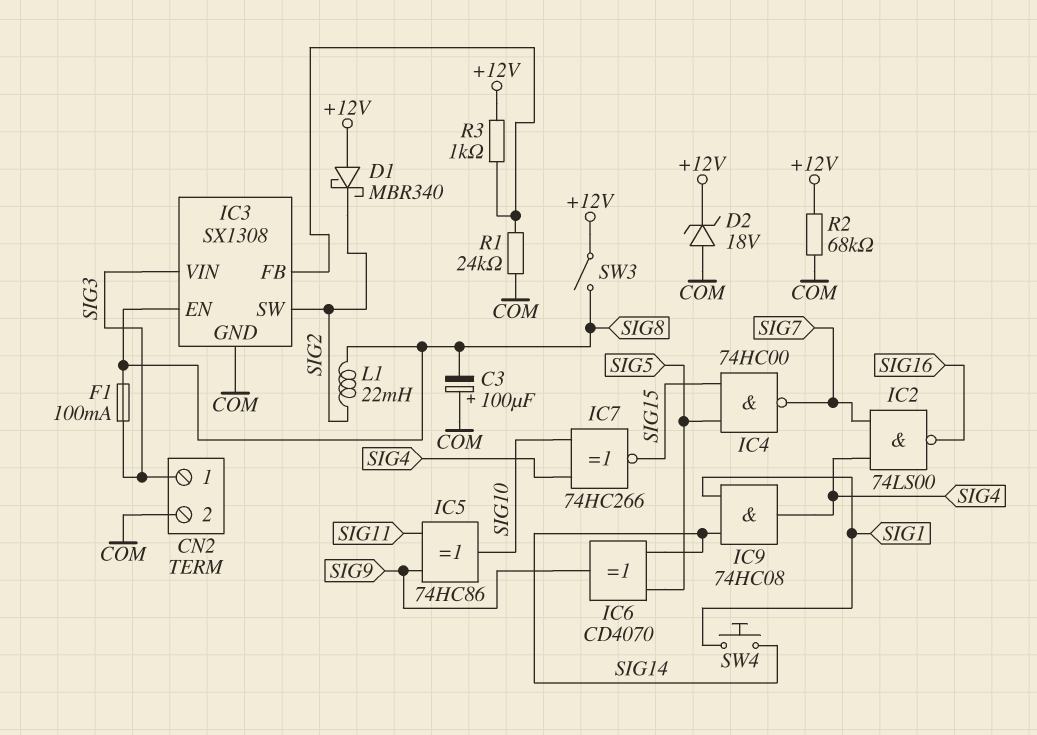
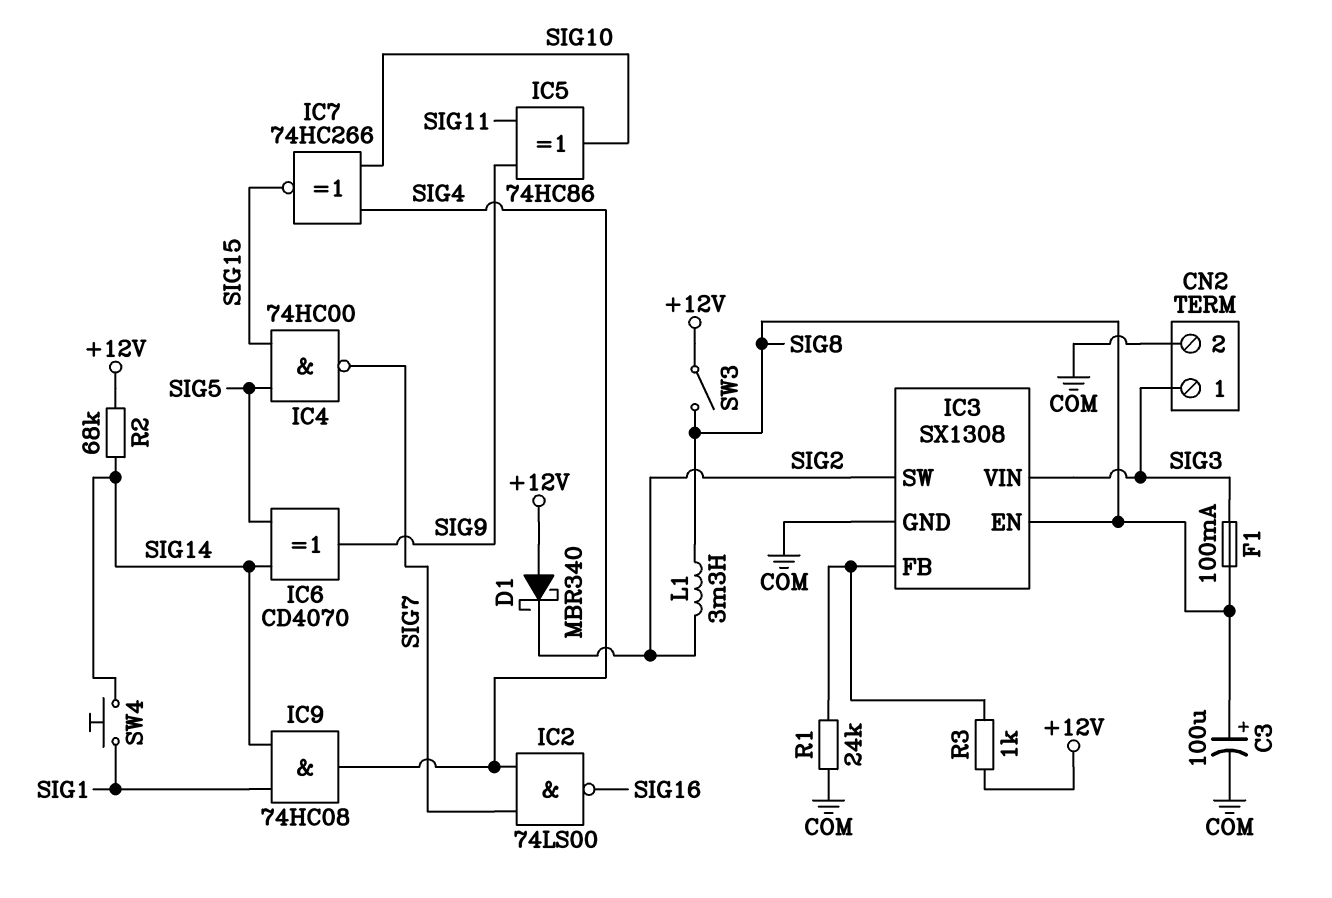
C3: 100uF (plus COM, minus SIG8) -> 100uF (plus SIG8, minus COM)
D2: zener 18V (A COM, K +12V) -> none
L1: 22mH (SIG2, SIG8) -> 3.3mH (SIG2, SIG8)
R2: 68k (+12V, COM) -> 68k (+12V, SIG14)

